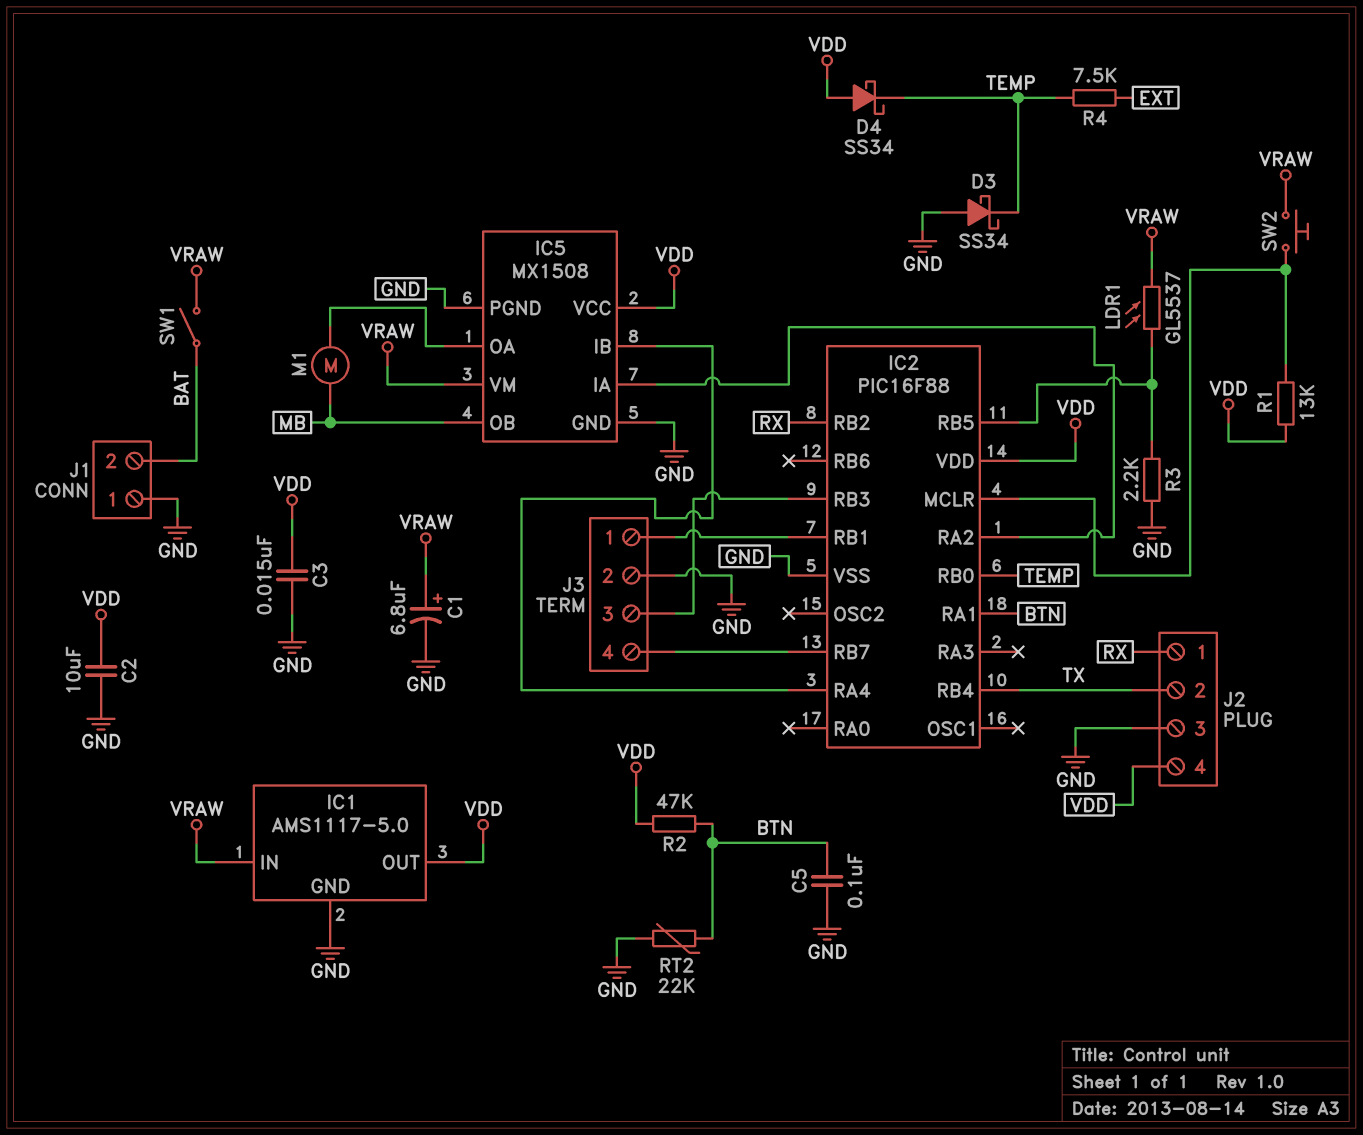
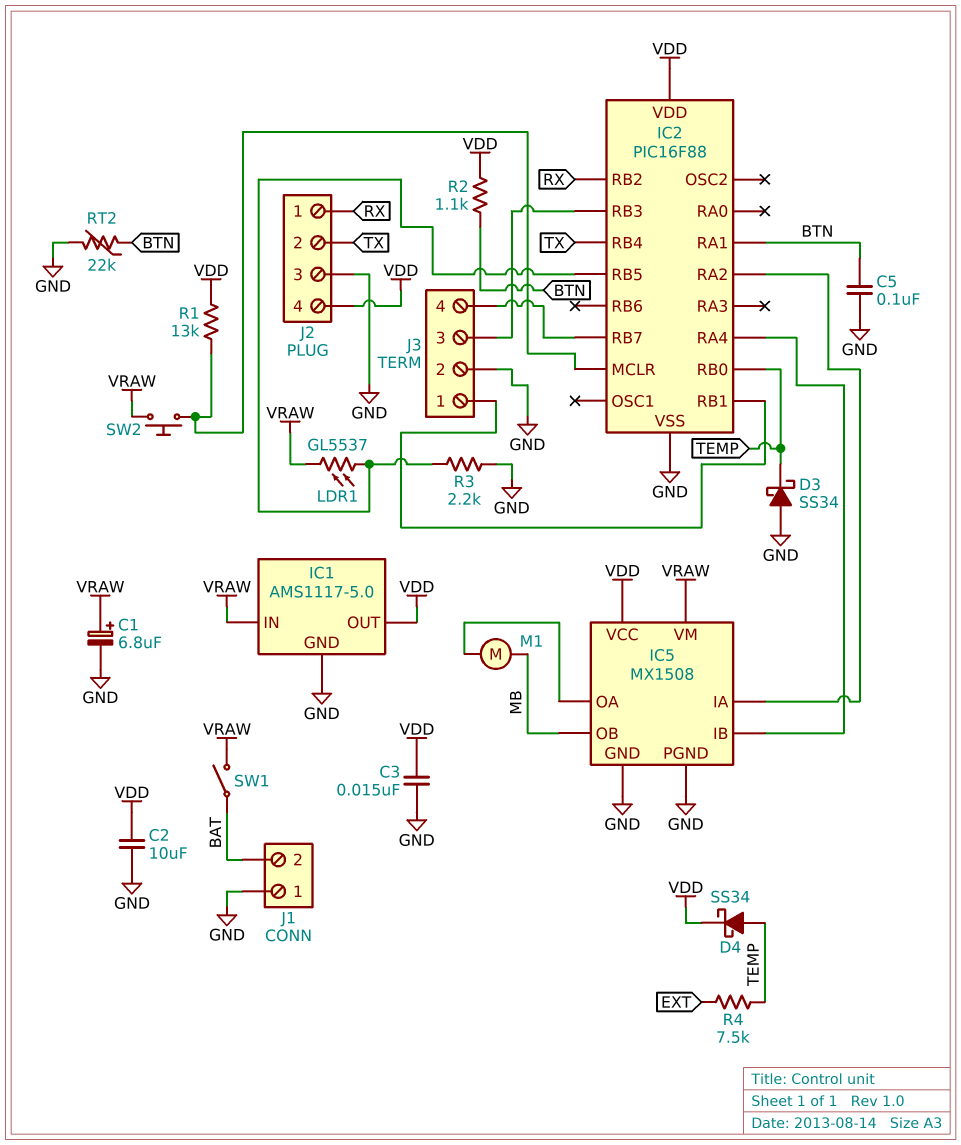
D4: schottky SS34 (A VDD, K TEMP) -> schottky SS34 (A TEMP, K VDD)
R2: 47k (BTN, VDD) -> 1.1k (BTN, VDD)

